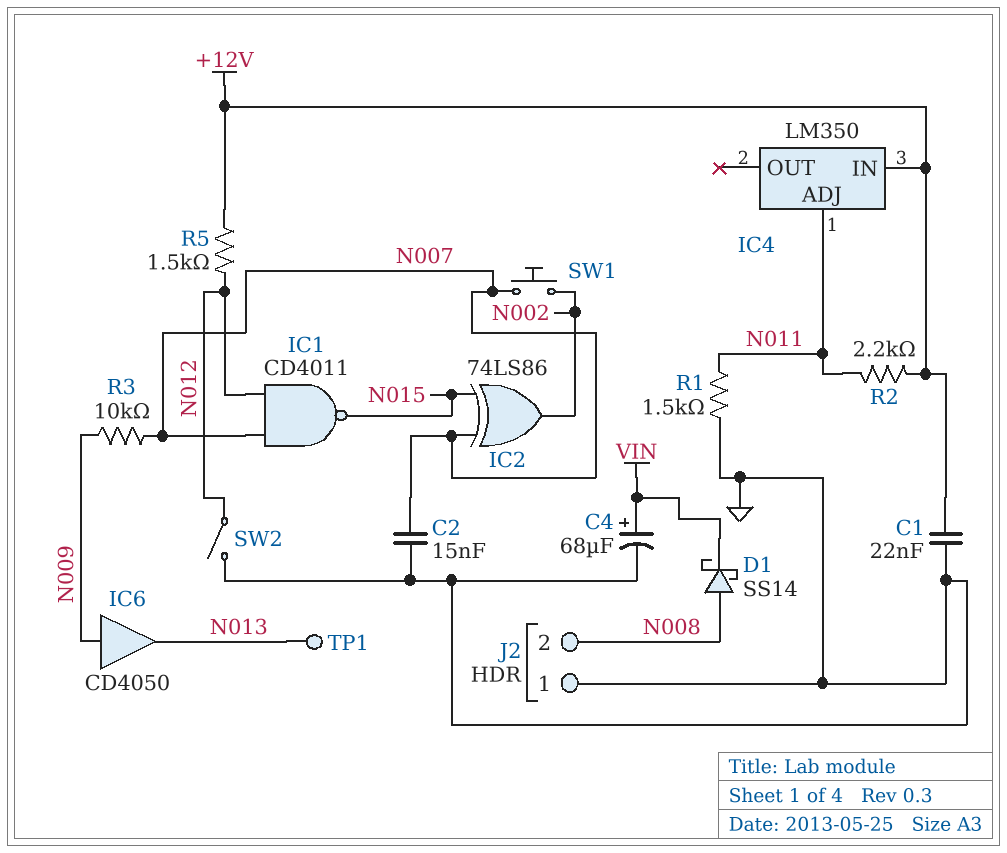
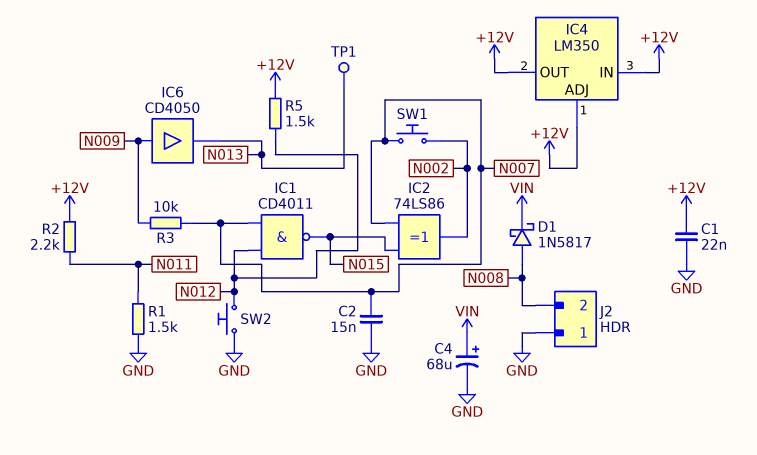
D1: schottky SS14 (A N008, K VIN) -> schottky 1N5817 (A N008, K VIN)
IC4 pin ADJ: N011 -> +12V
IC4 pin OUT: none -> +12V
SW2: switch (GND, N012) -> button (GND, N012)

